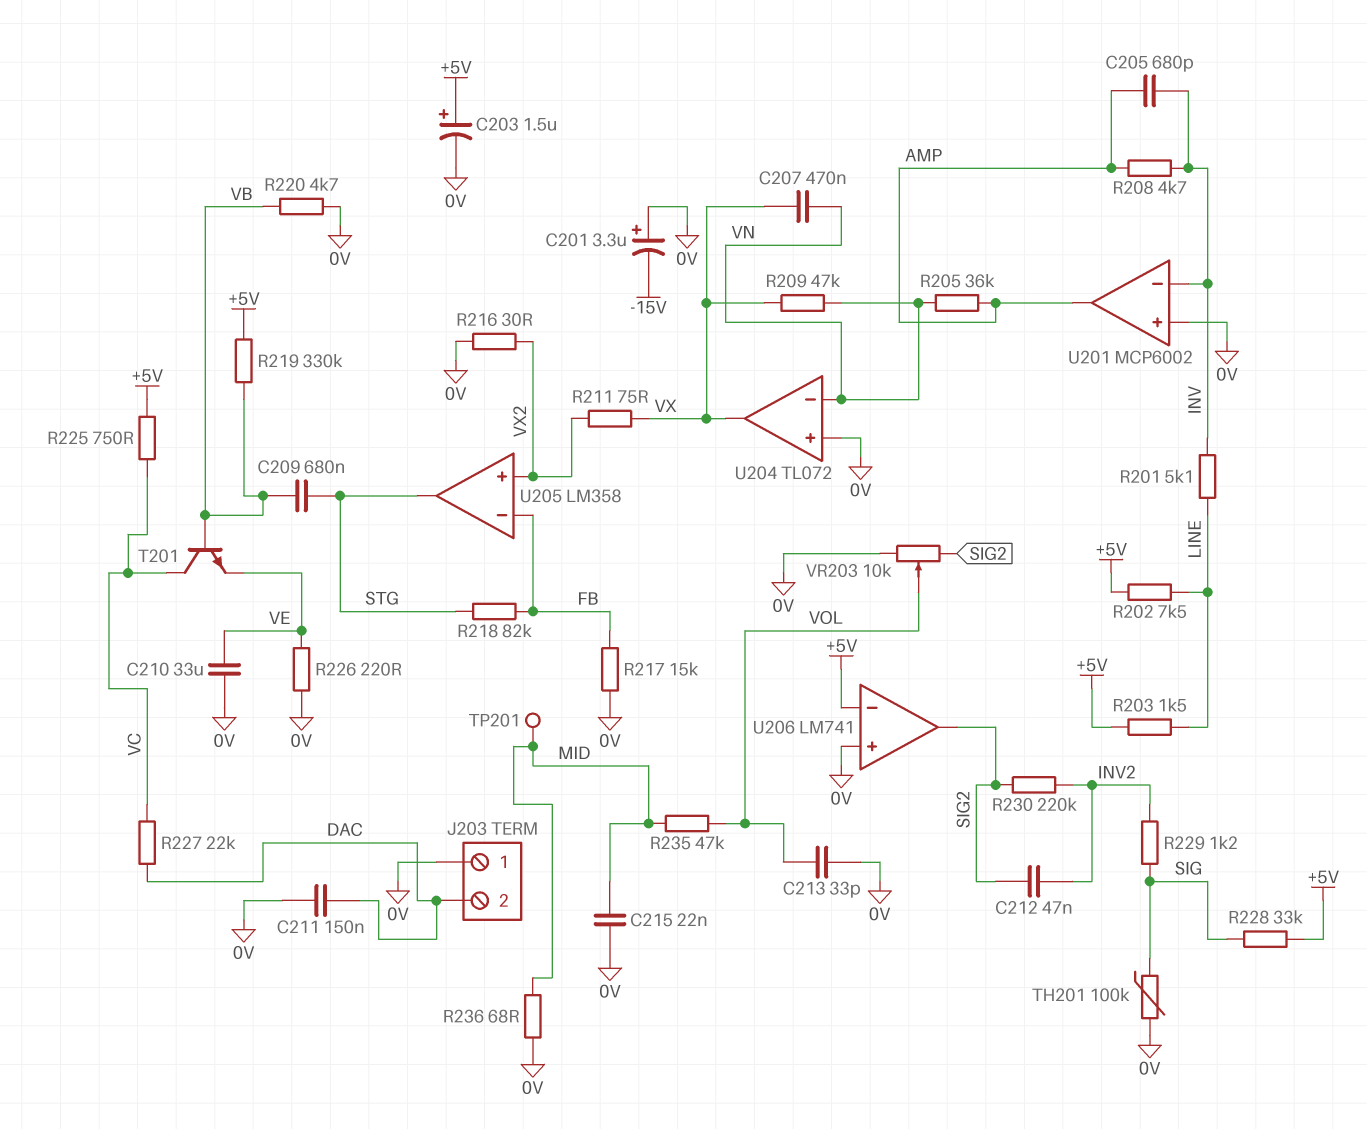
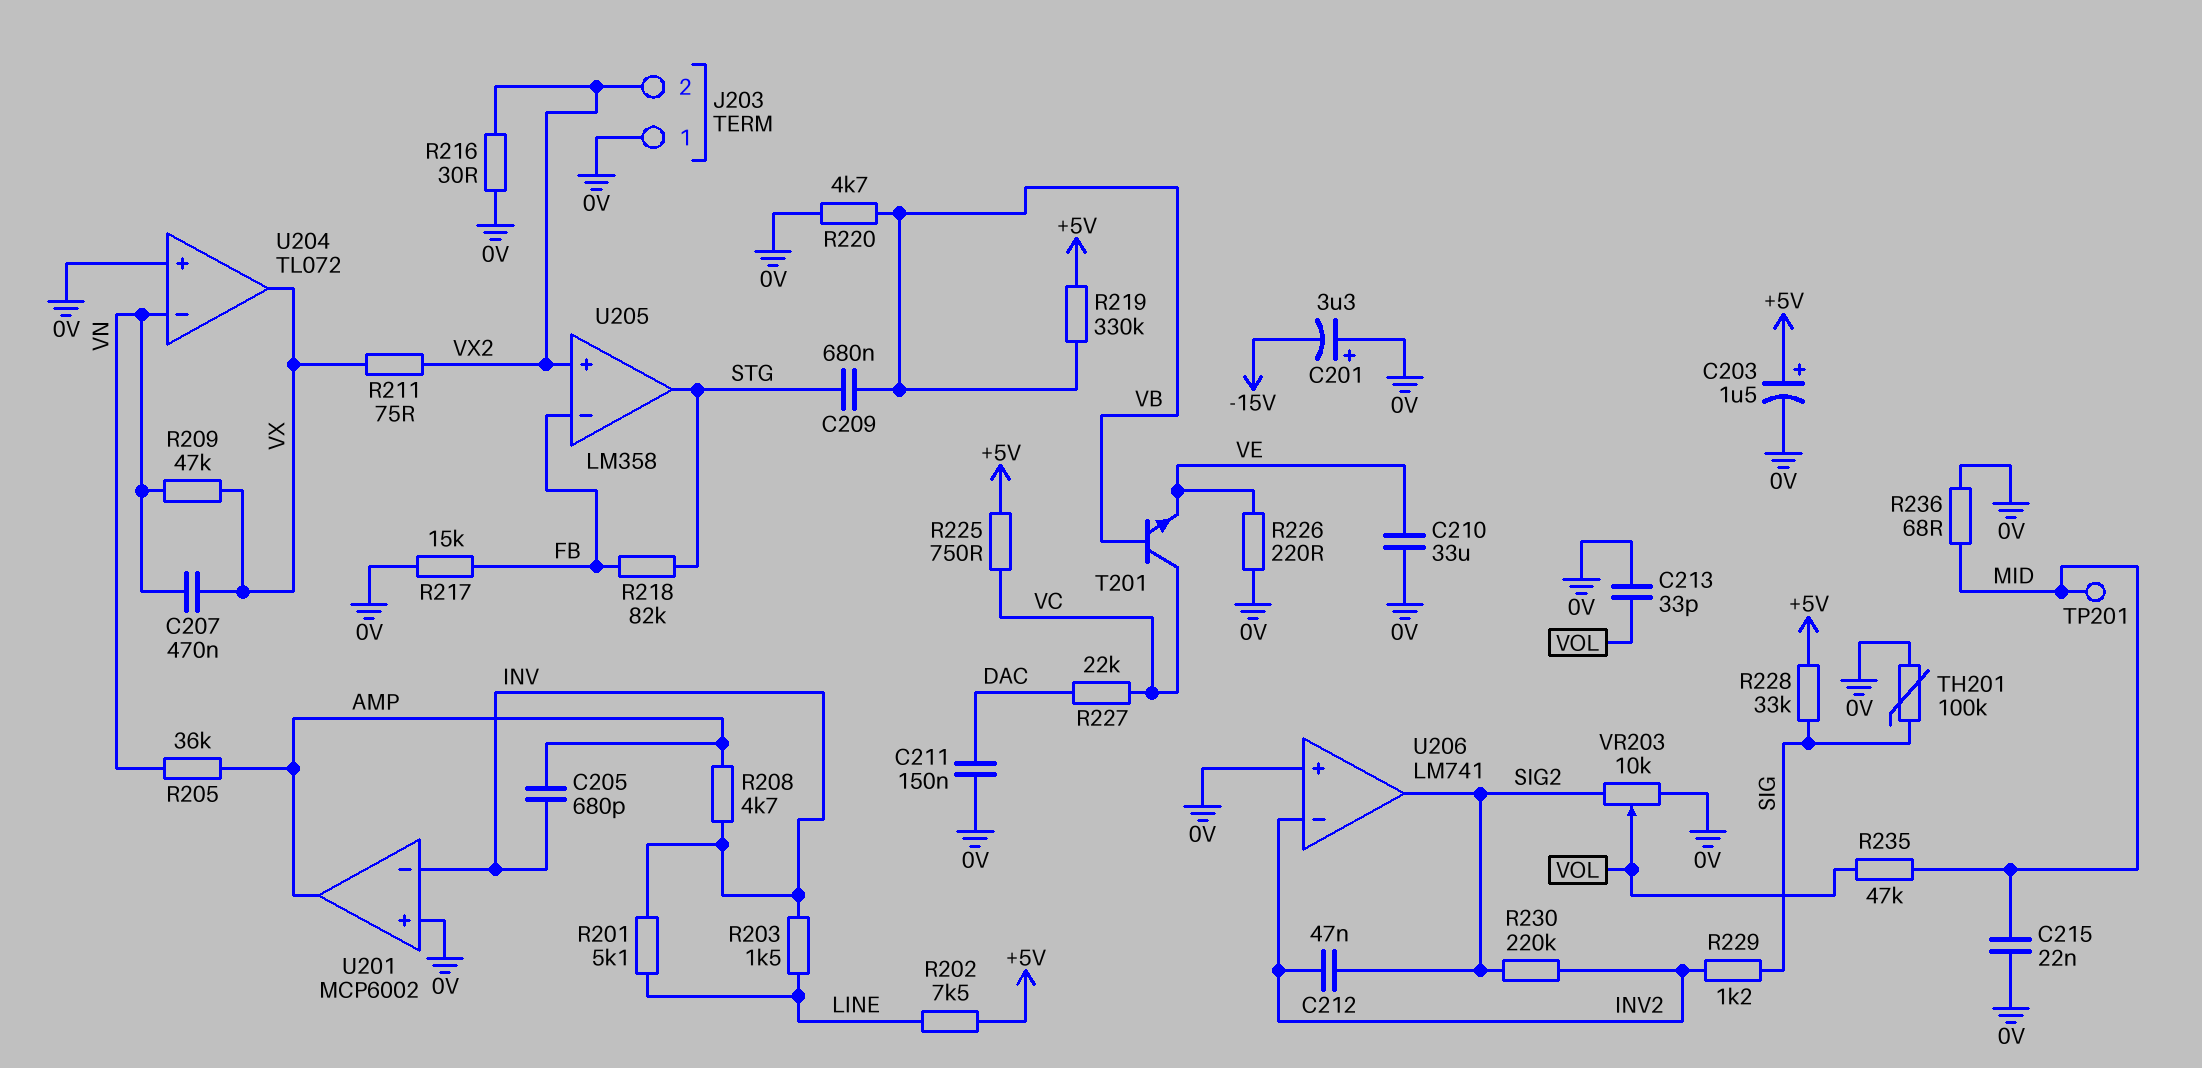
J203 pin 2: DAC -> VX2
R203: 1.5k (+5V, LINE) -> 1.5k (INV, LINE)
U206 pin in-: +5V -> INV2

